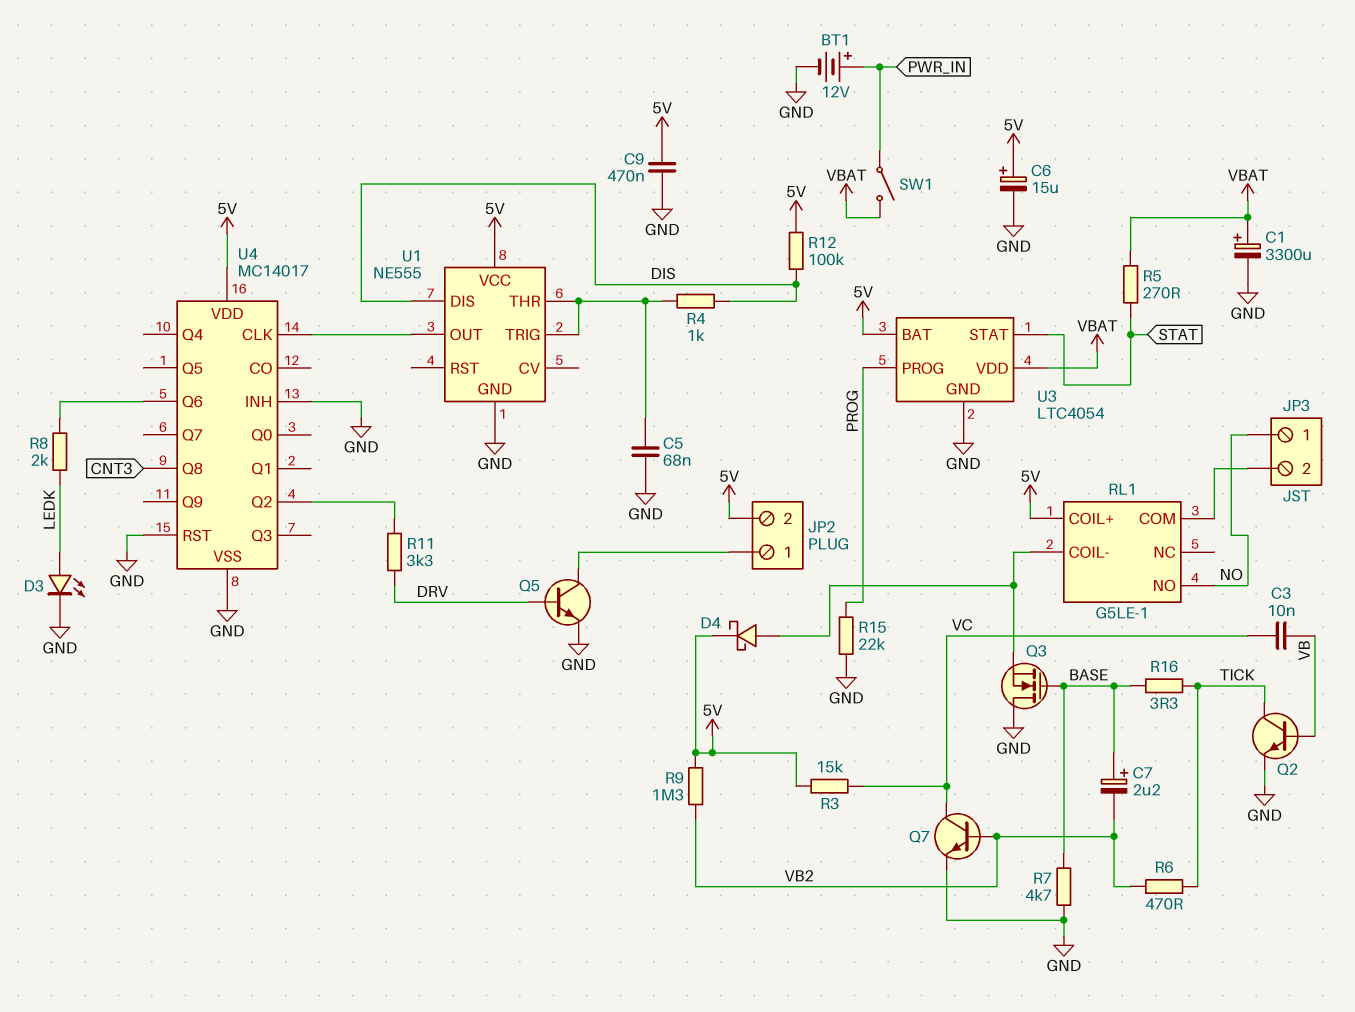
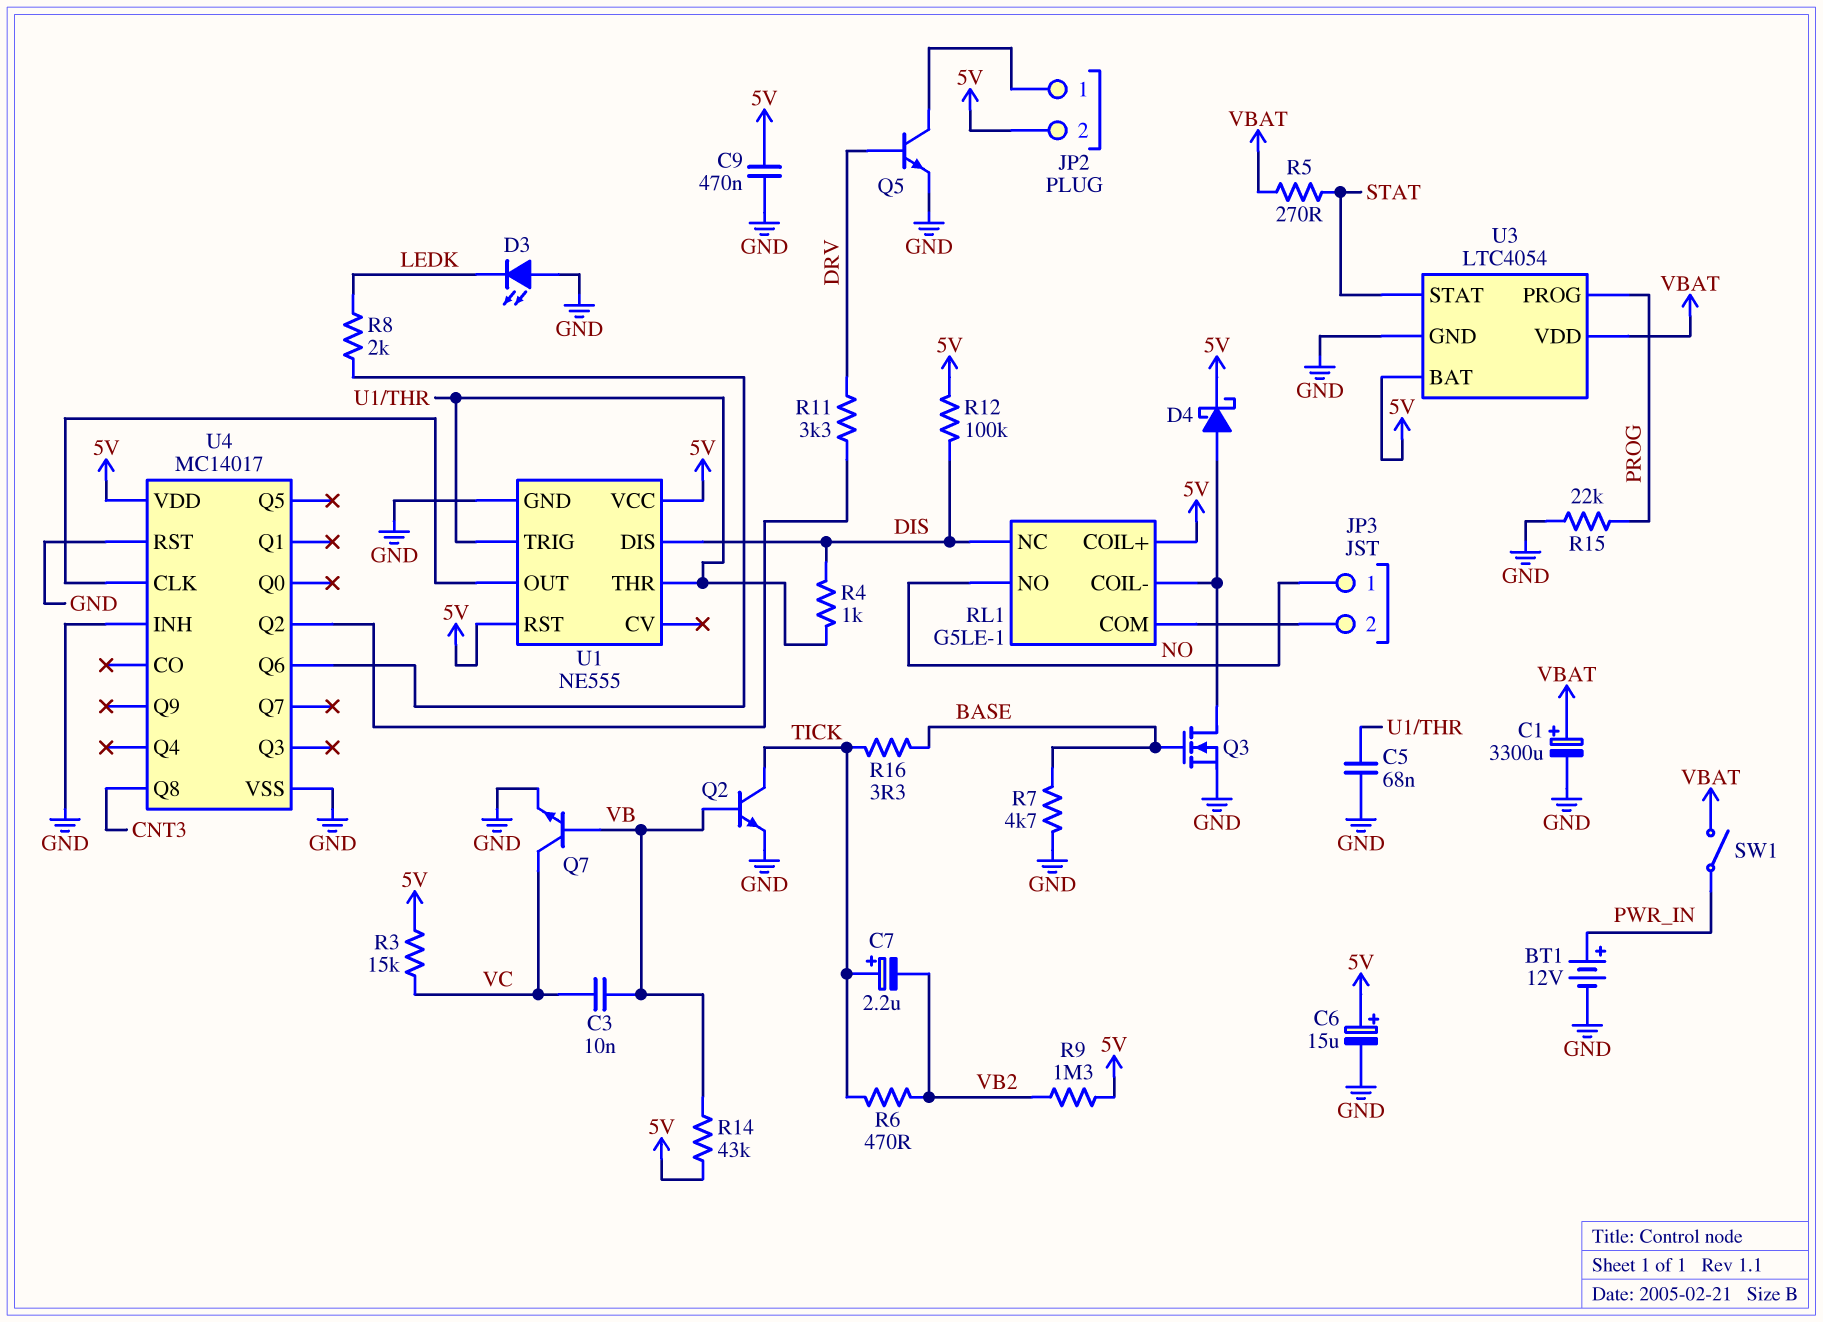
C7: 2.2uF (plus BASE, minus VB2) -> 2.2uF (plus TICK, minus VB2)
D3: LED (A LEDK, K GND) -> LED (A GND, K LEDK)
Q3: NMOS (G BASE, D GND, S RL1/COIL-) -> NMOS (G BASE, D RL1/COIL-, S GND)
Q7: NPN (B VB2, C VC, E GND) -> NPN (B VB, C VC, E GND)
R14: none -> 43k (5V, VB)
RL1 pin NC: none -> DIS
U1 pin RST: none -> 5V

